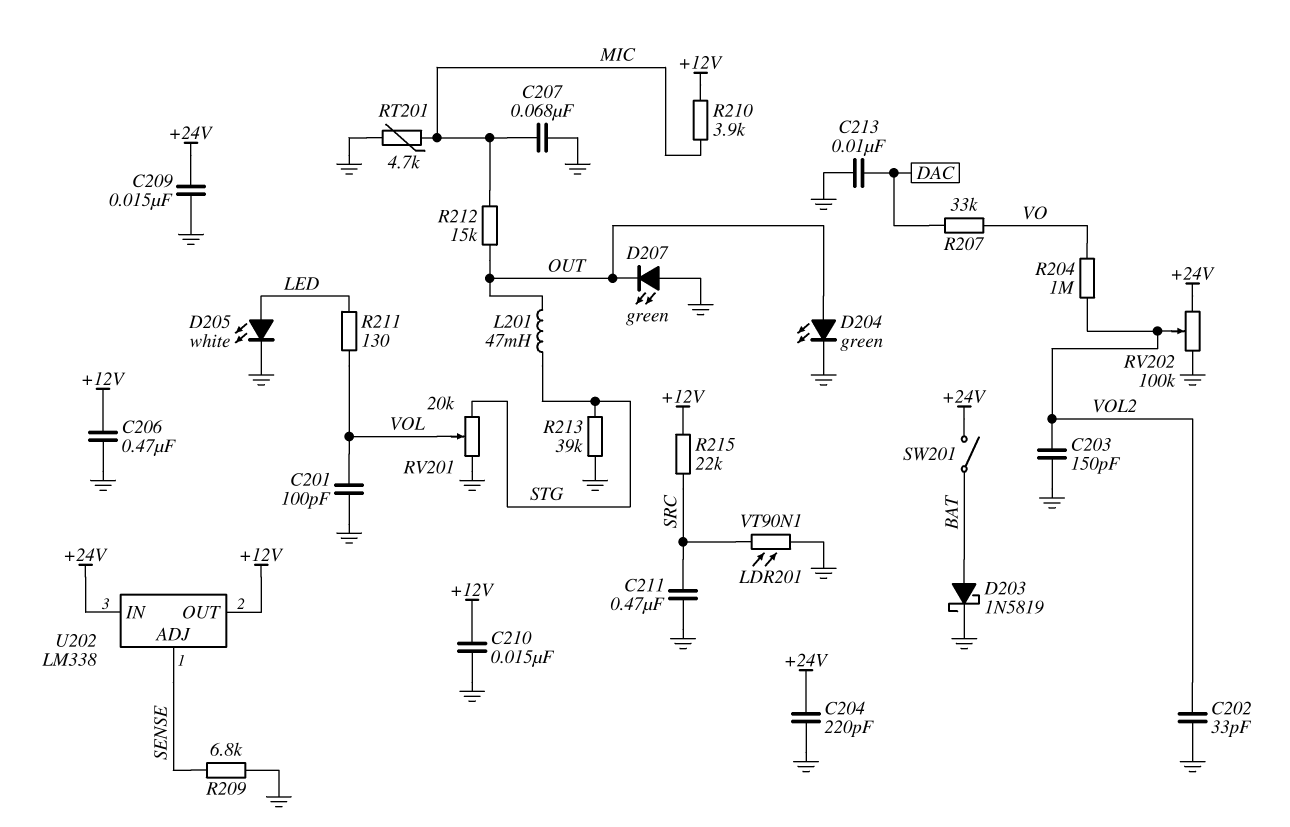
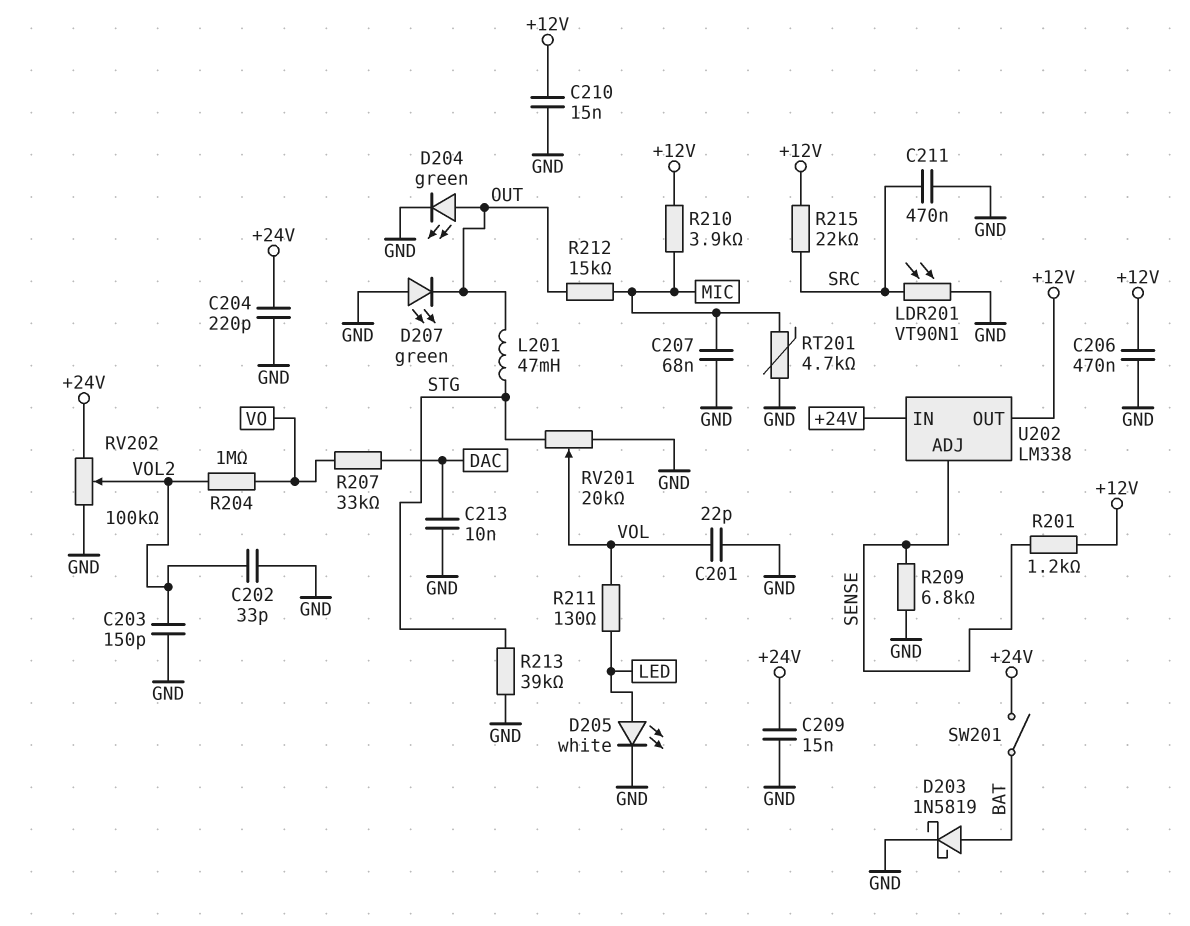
C201: 100pF (GND, VOL) -> 22pF (GND, VOL)
R201: none -> 1.2k (+12V, SENSE)

